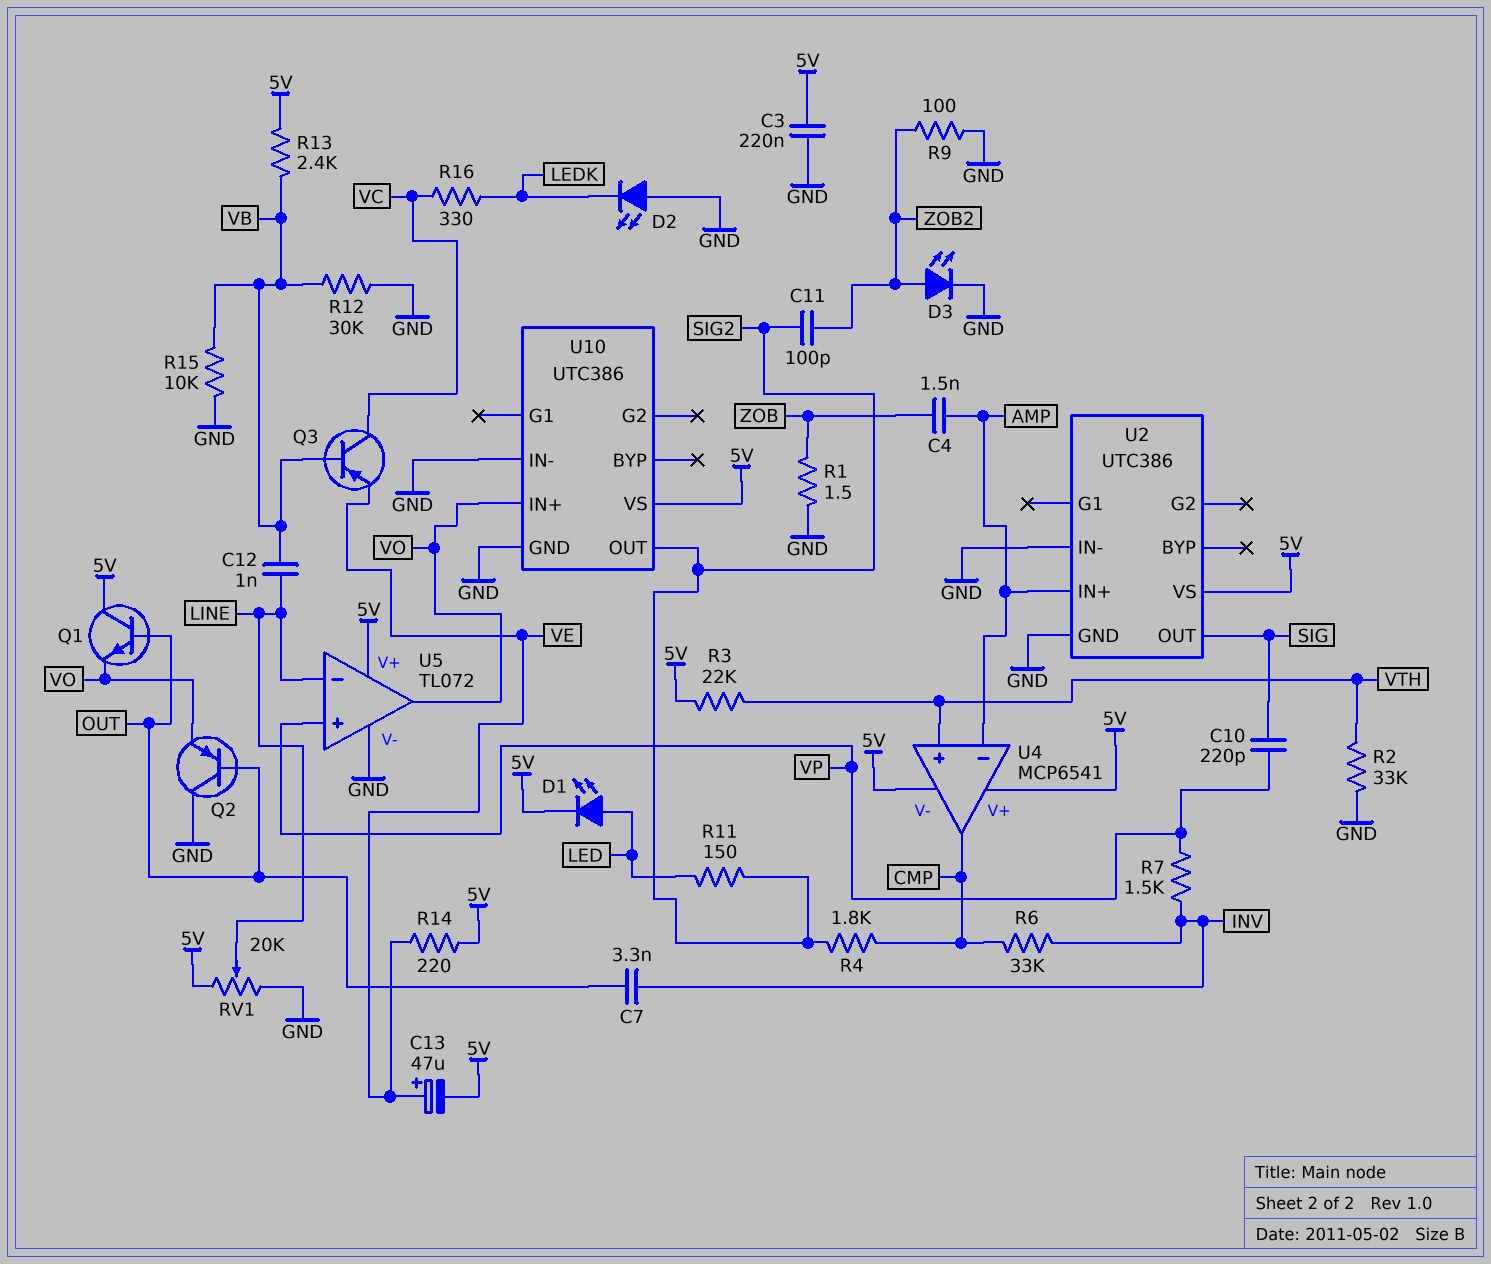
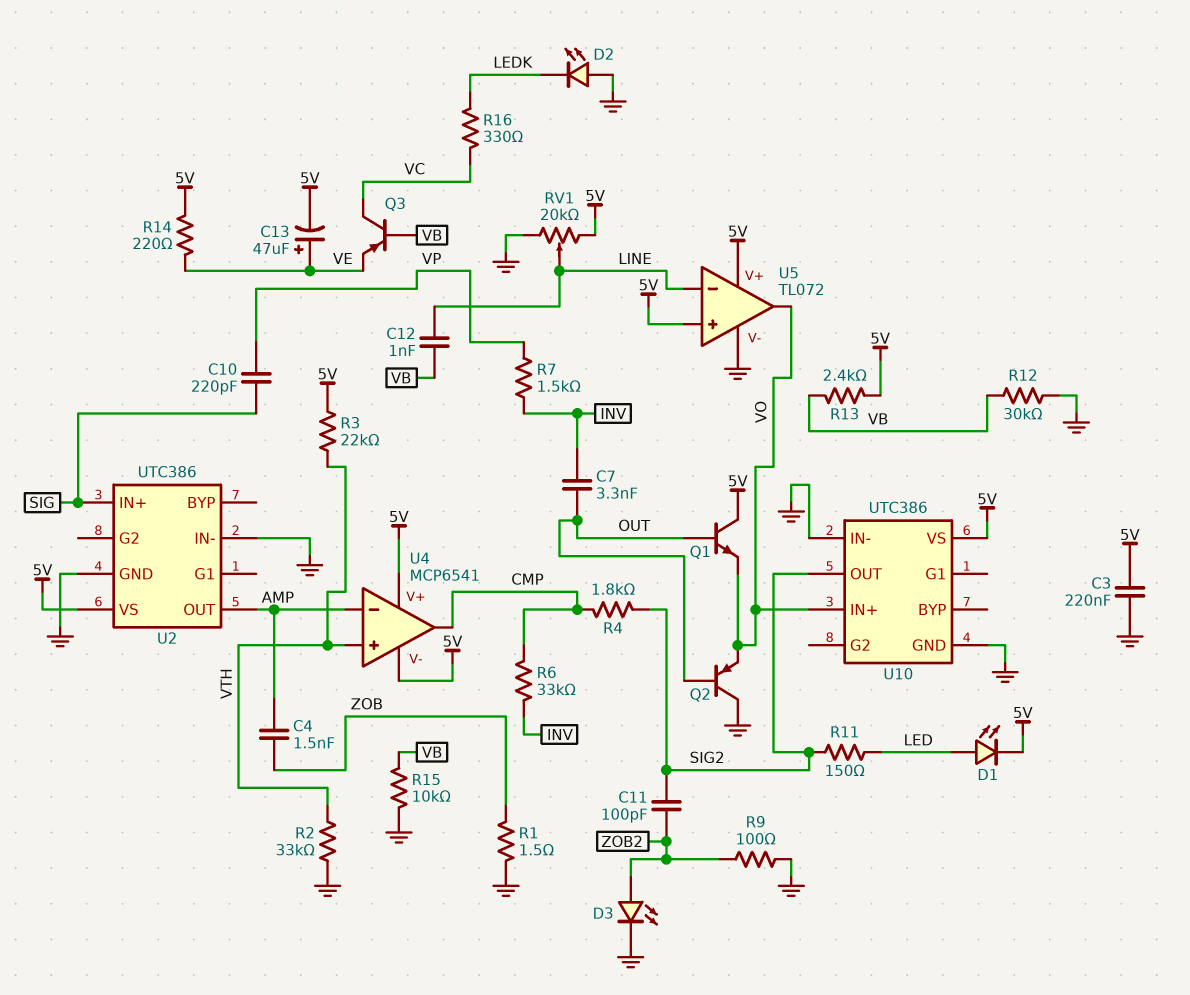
U2 pin IN+: AMP -> SIG
U2 pin OUT: SIG -> AMP
U5 pin in+: VP -> 5V

